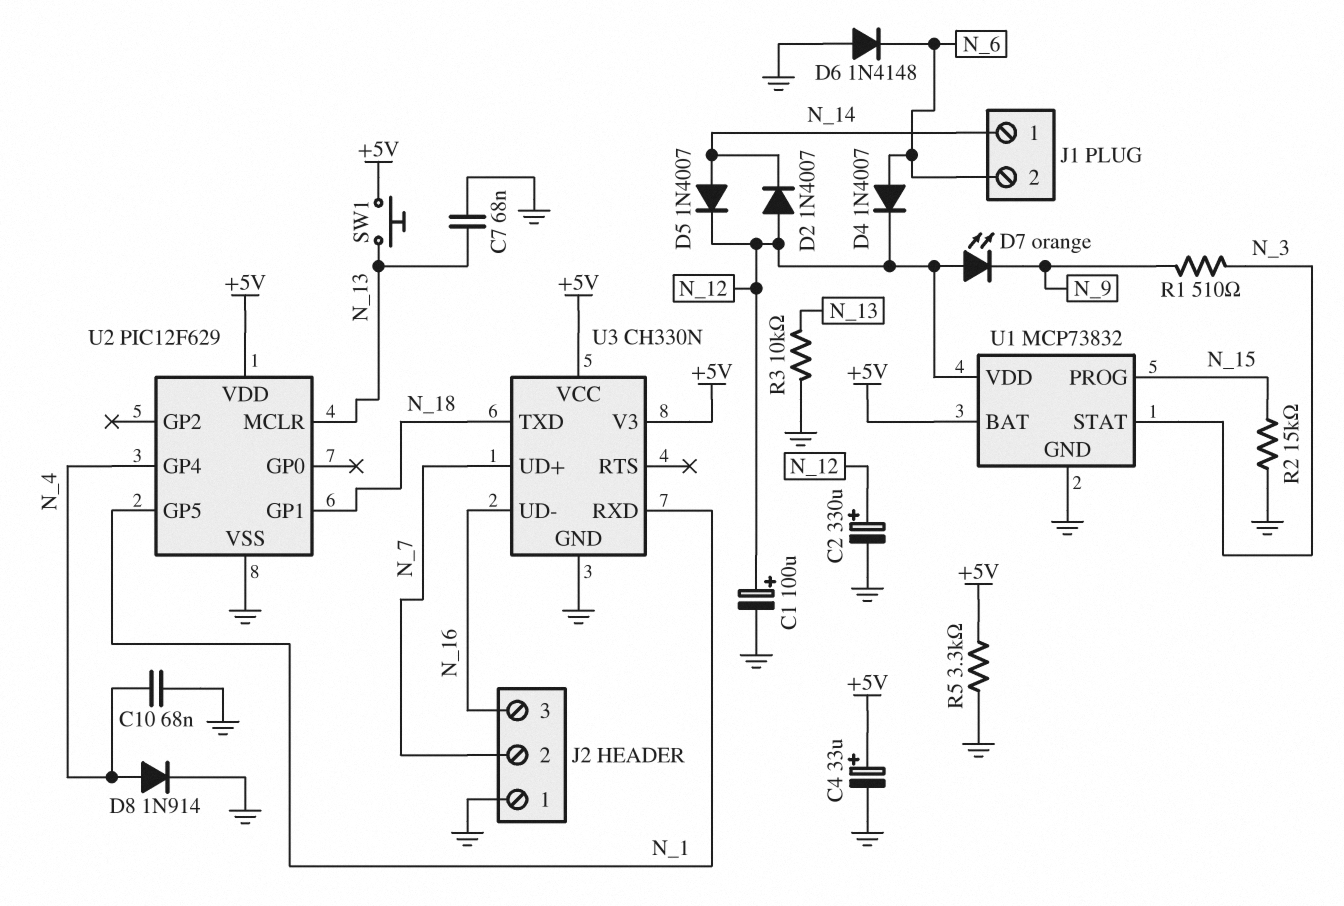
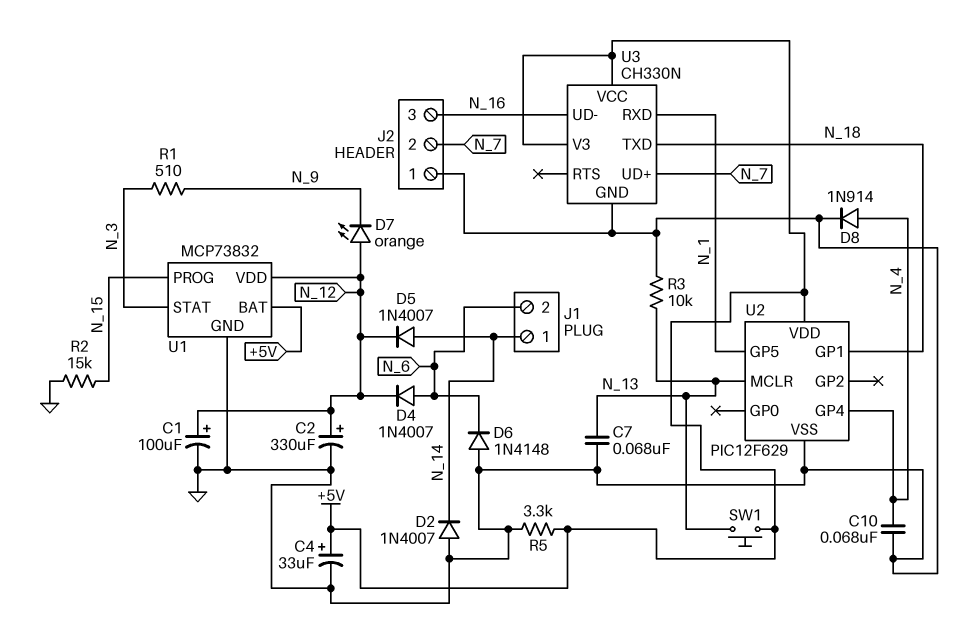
D2: diode 1N4007 (A N_12, K N_14) -> diode 1N4007 (A GND, K N_14)

